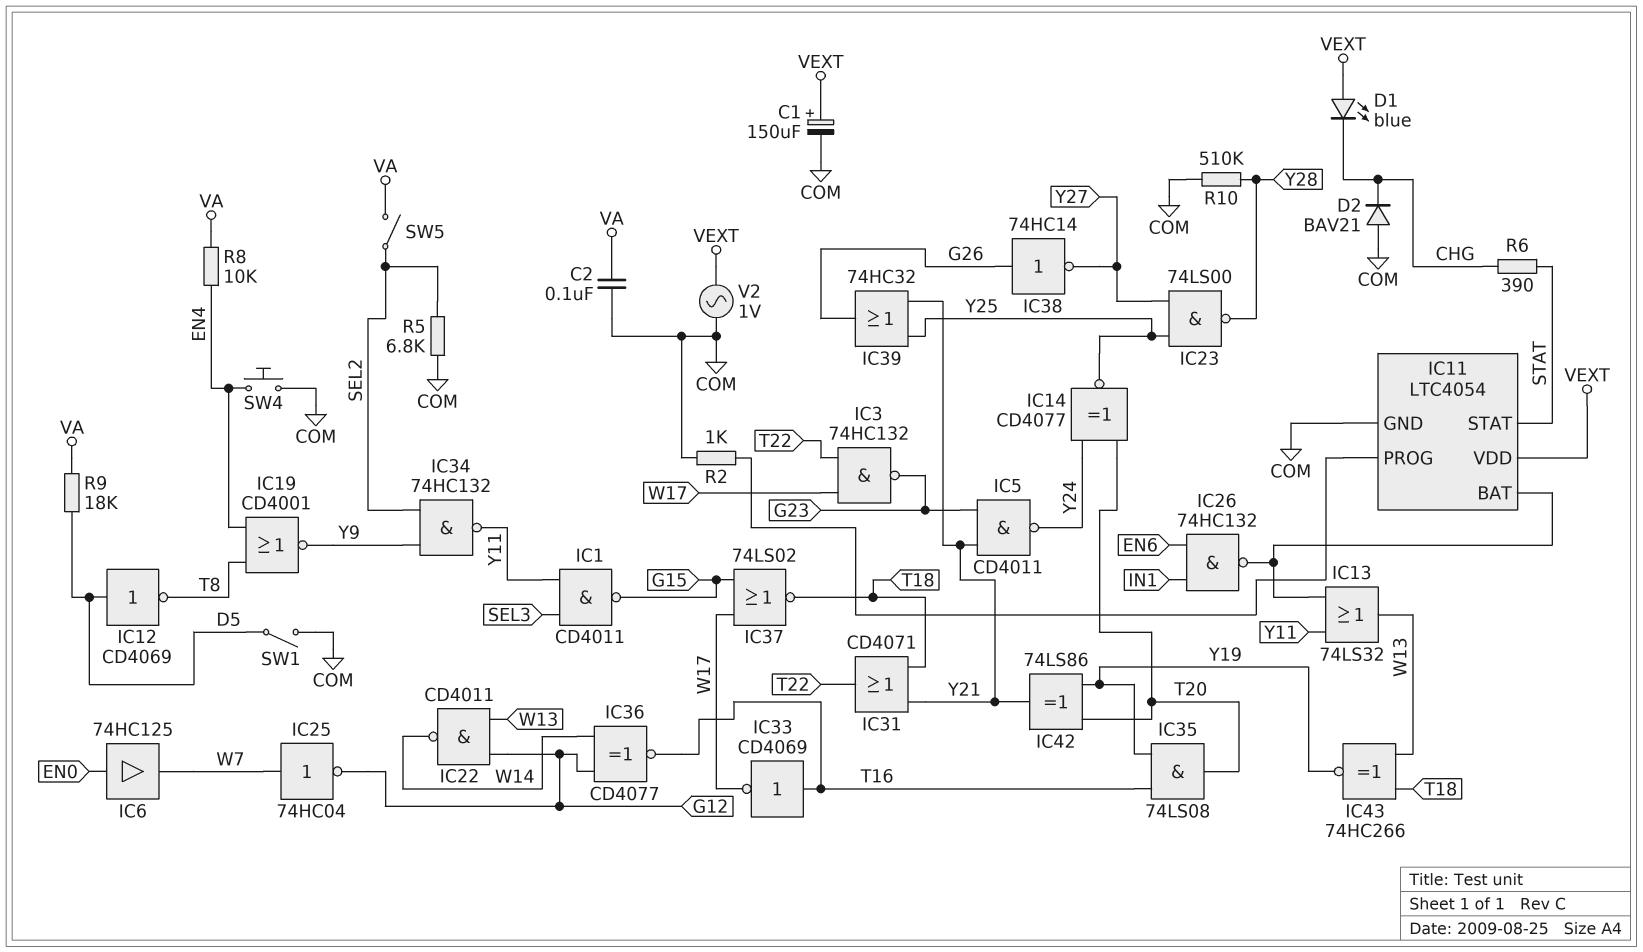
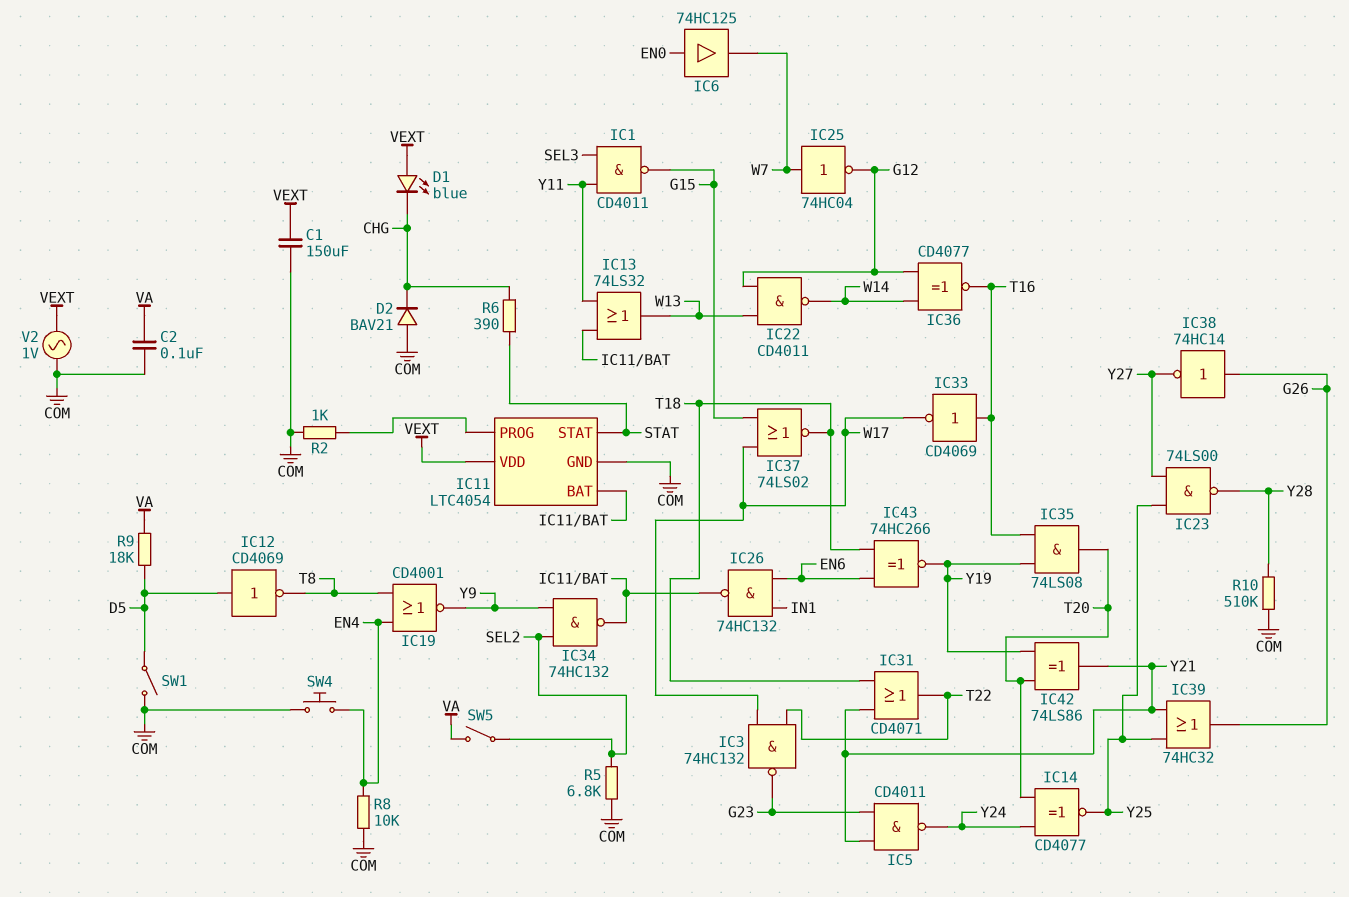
C1: 150uF (plus VEXT, minus COM) -> 150uF (COM, VEXT)
IC34: NAND 74HC132 (in SEL2, in Y9, out Y11) -> NAND 74HC132 (in SEL2, in Y9, out IC11/BAT)
IC43: XNOR 74HC266 (in T18, in W13, out Y19) -> XNOR 74HC266 (in EN6, in T18, out Y19)
R8: 10k (EN4, VA) -> 10k (COM, EN4)

